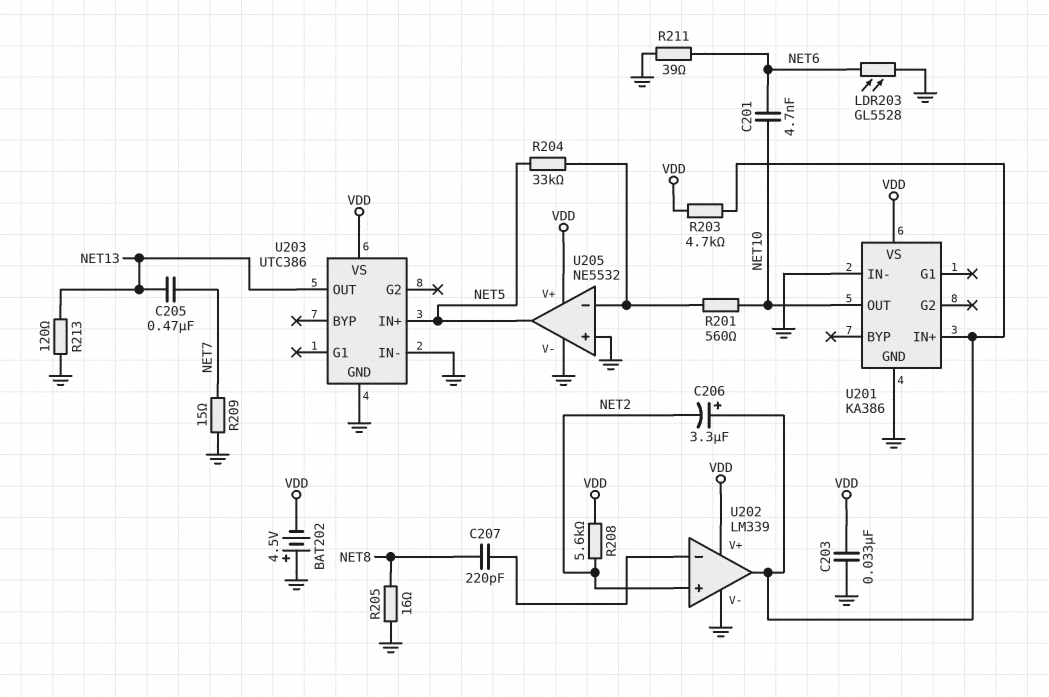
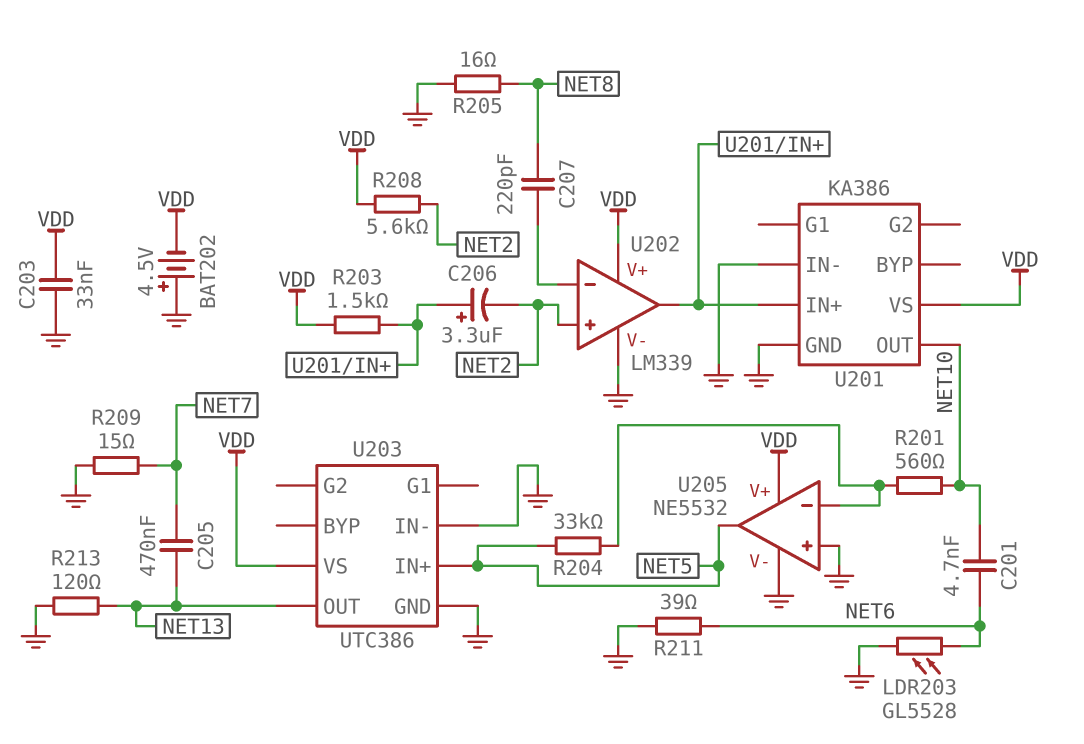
R203: 4.7k (U201/IN+, VDD) -> 1.5k (U201/IN+, VDD)

